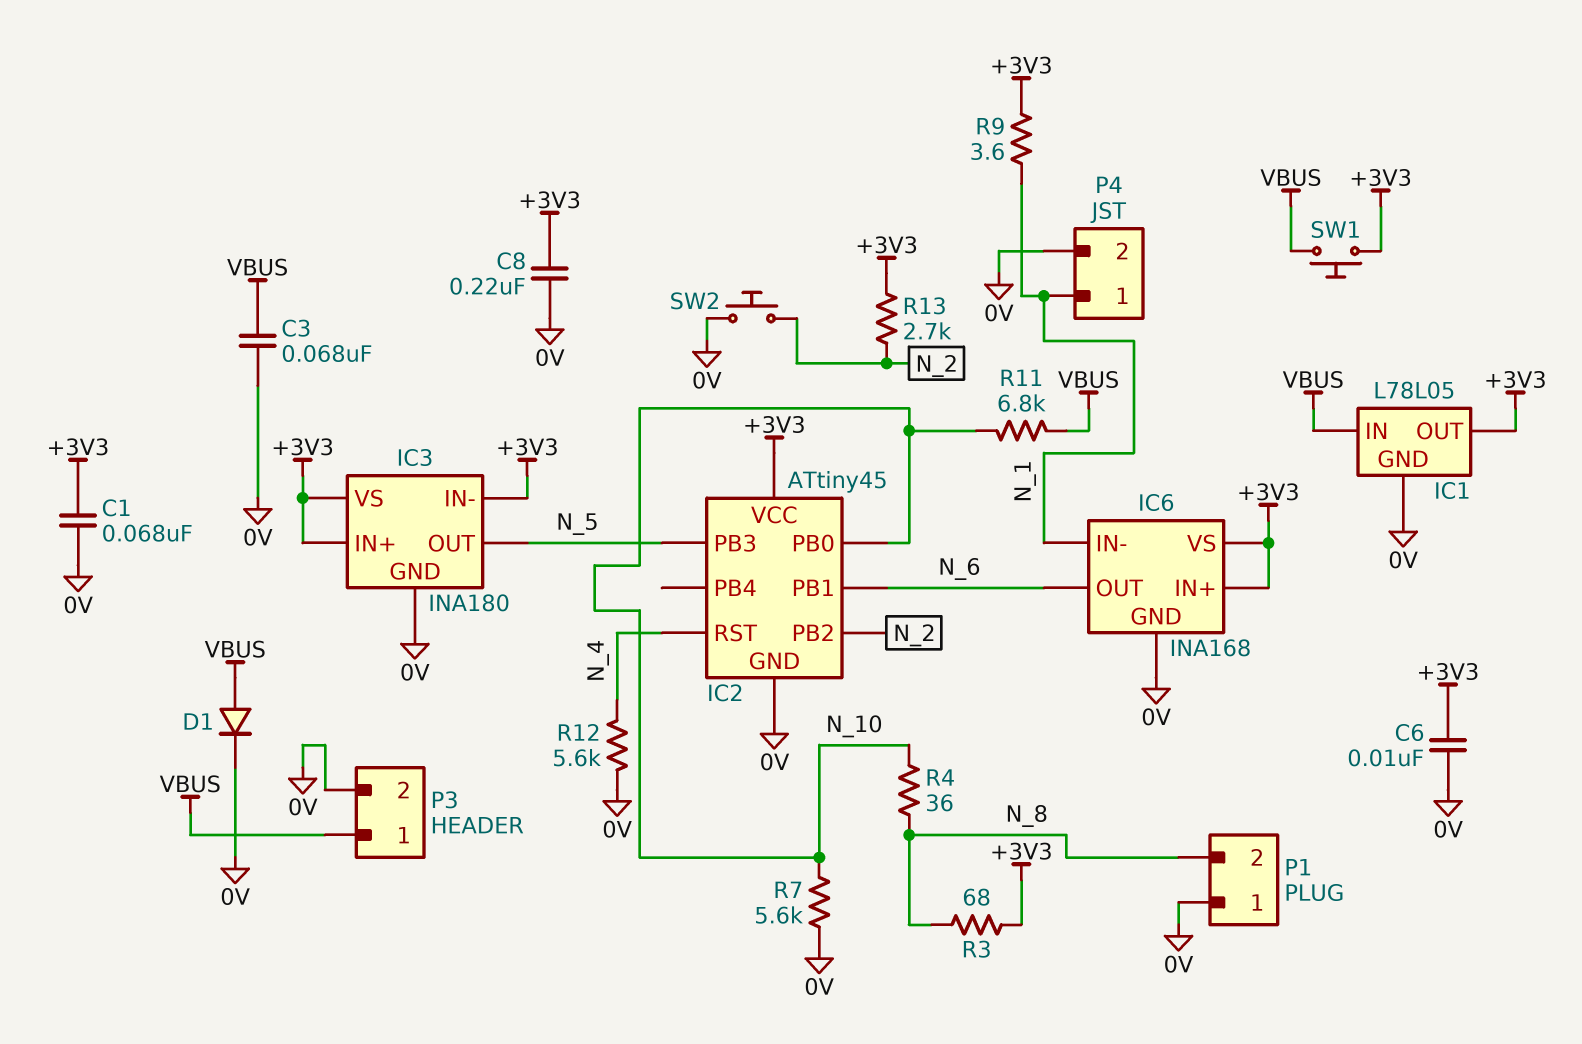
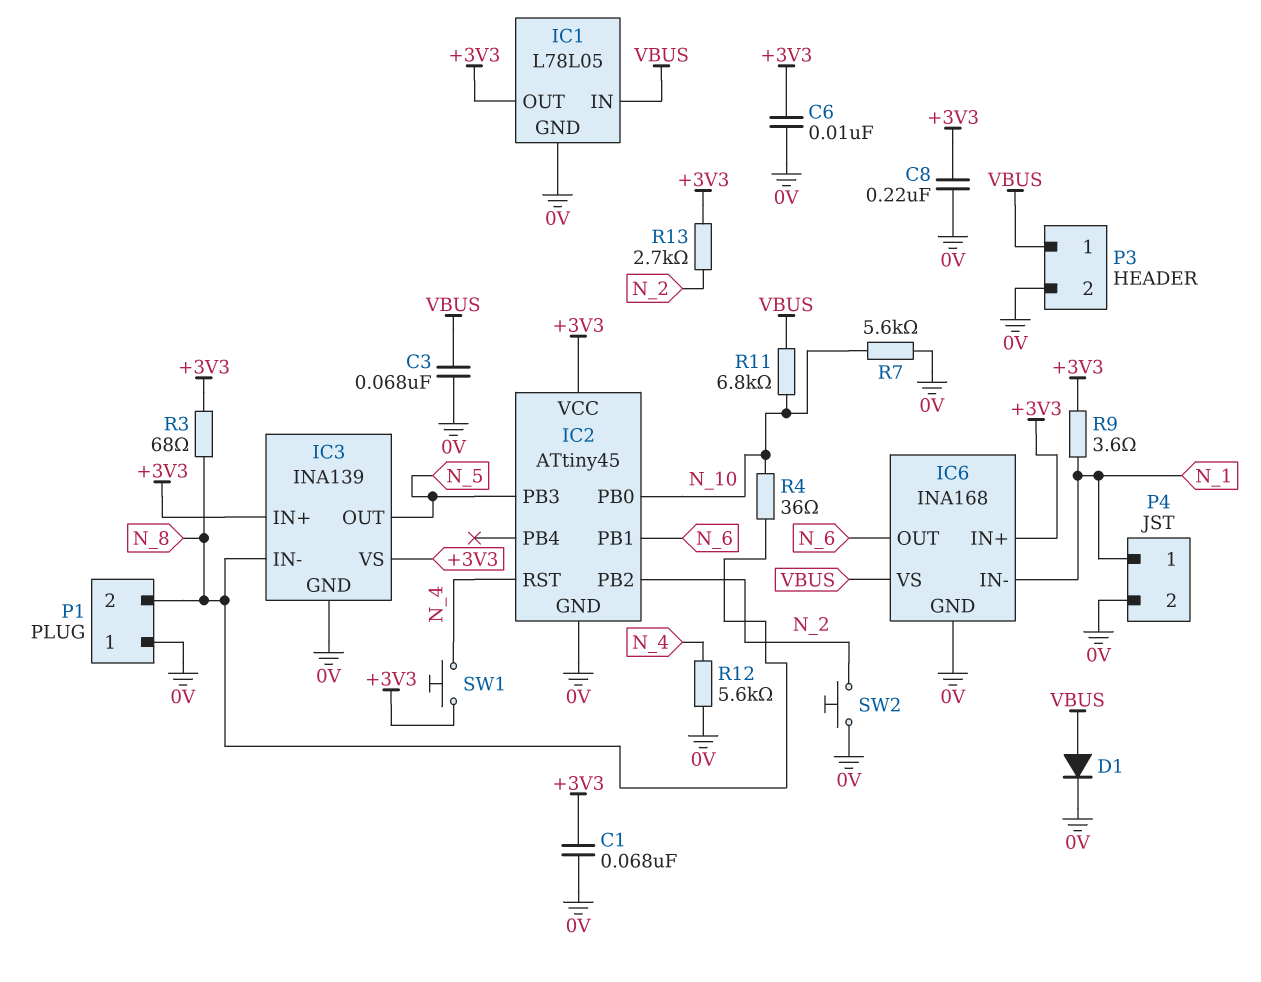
IC3: INA180 -> INA139
IC3 pin IN-: +3V3 -> N_8
IC6 pin VS: +3V3 -> VBUS
SW1: button (+3V3, VBUS) -> button (+3V3, N_4)

